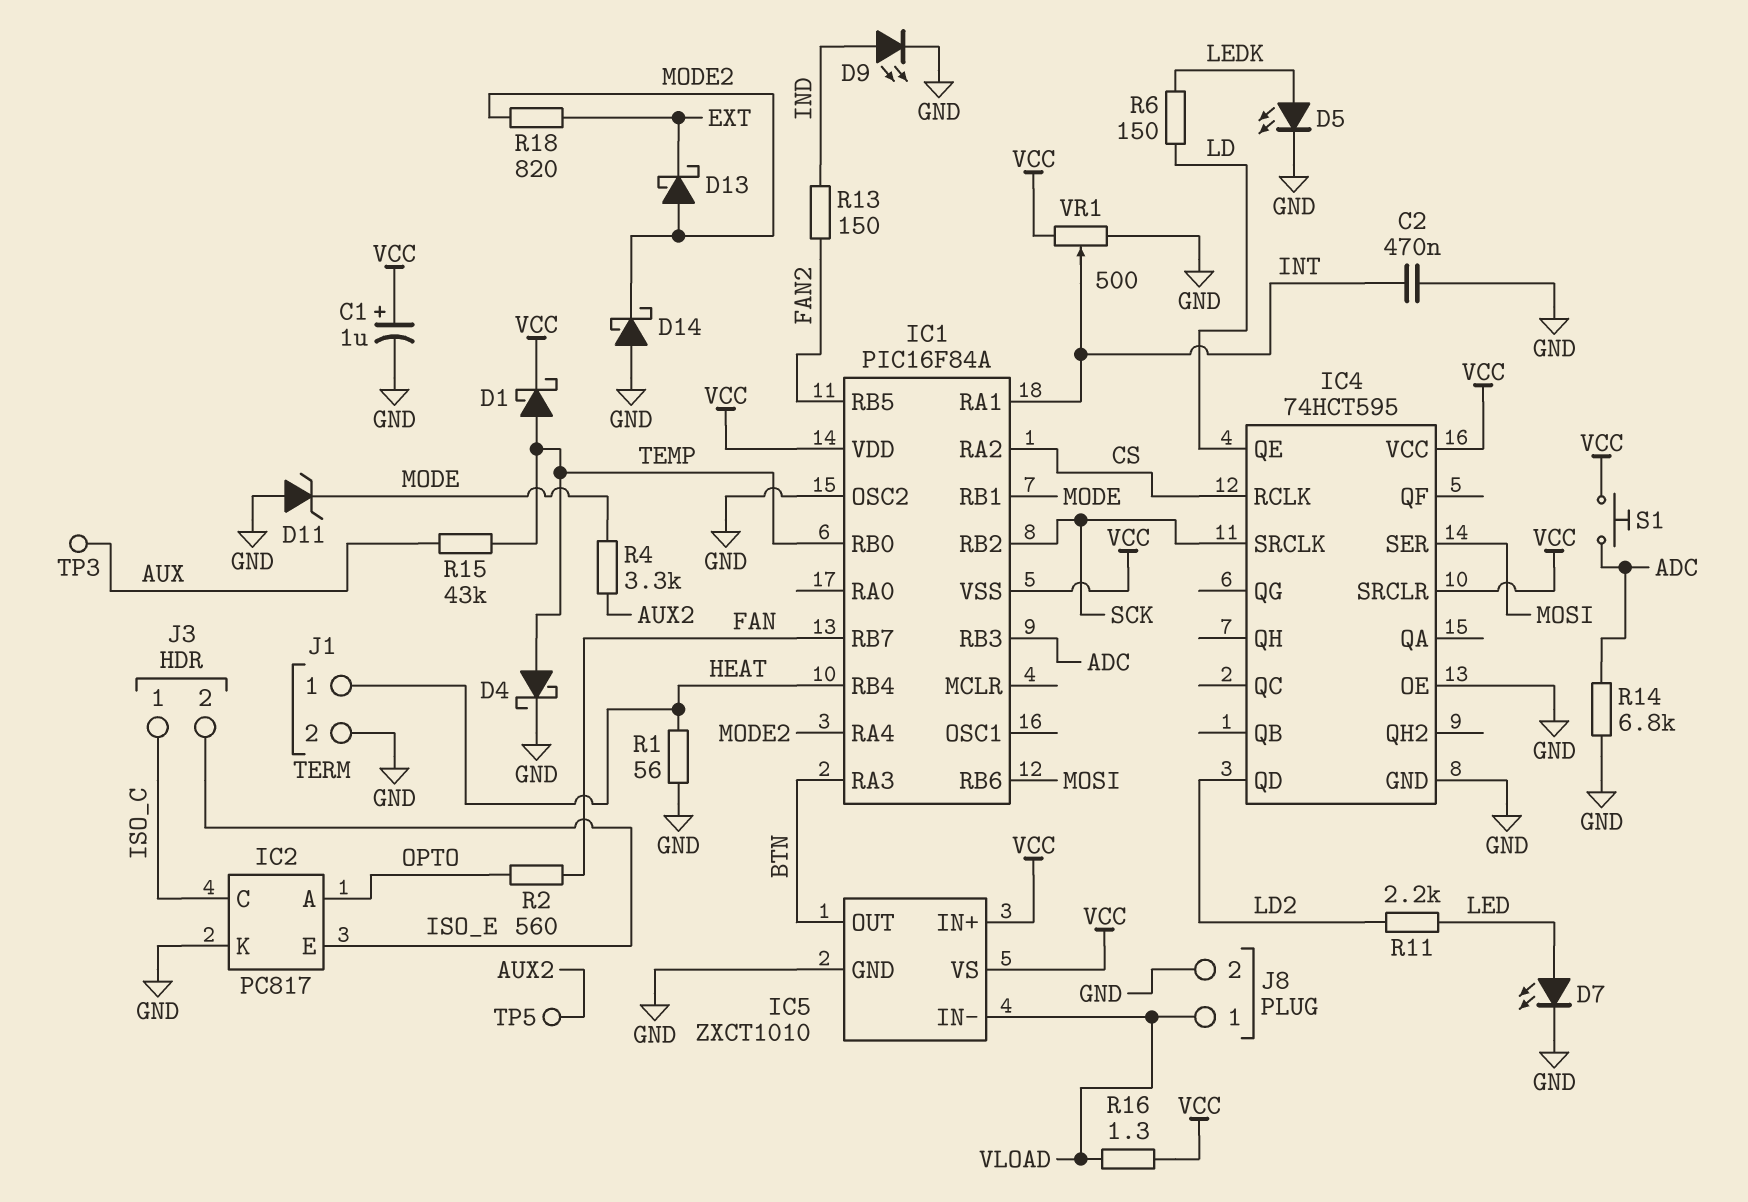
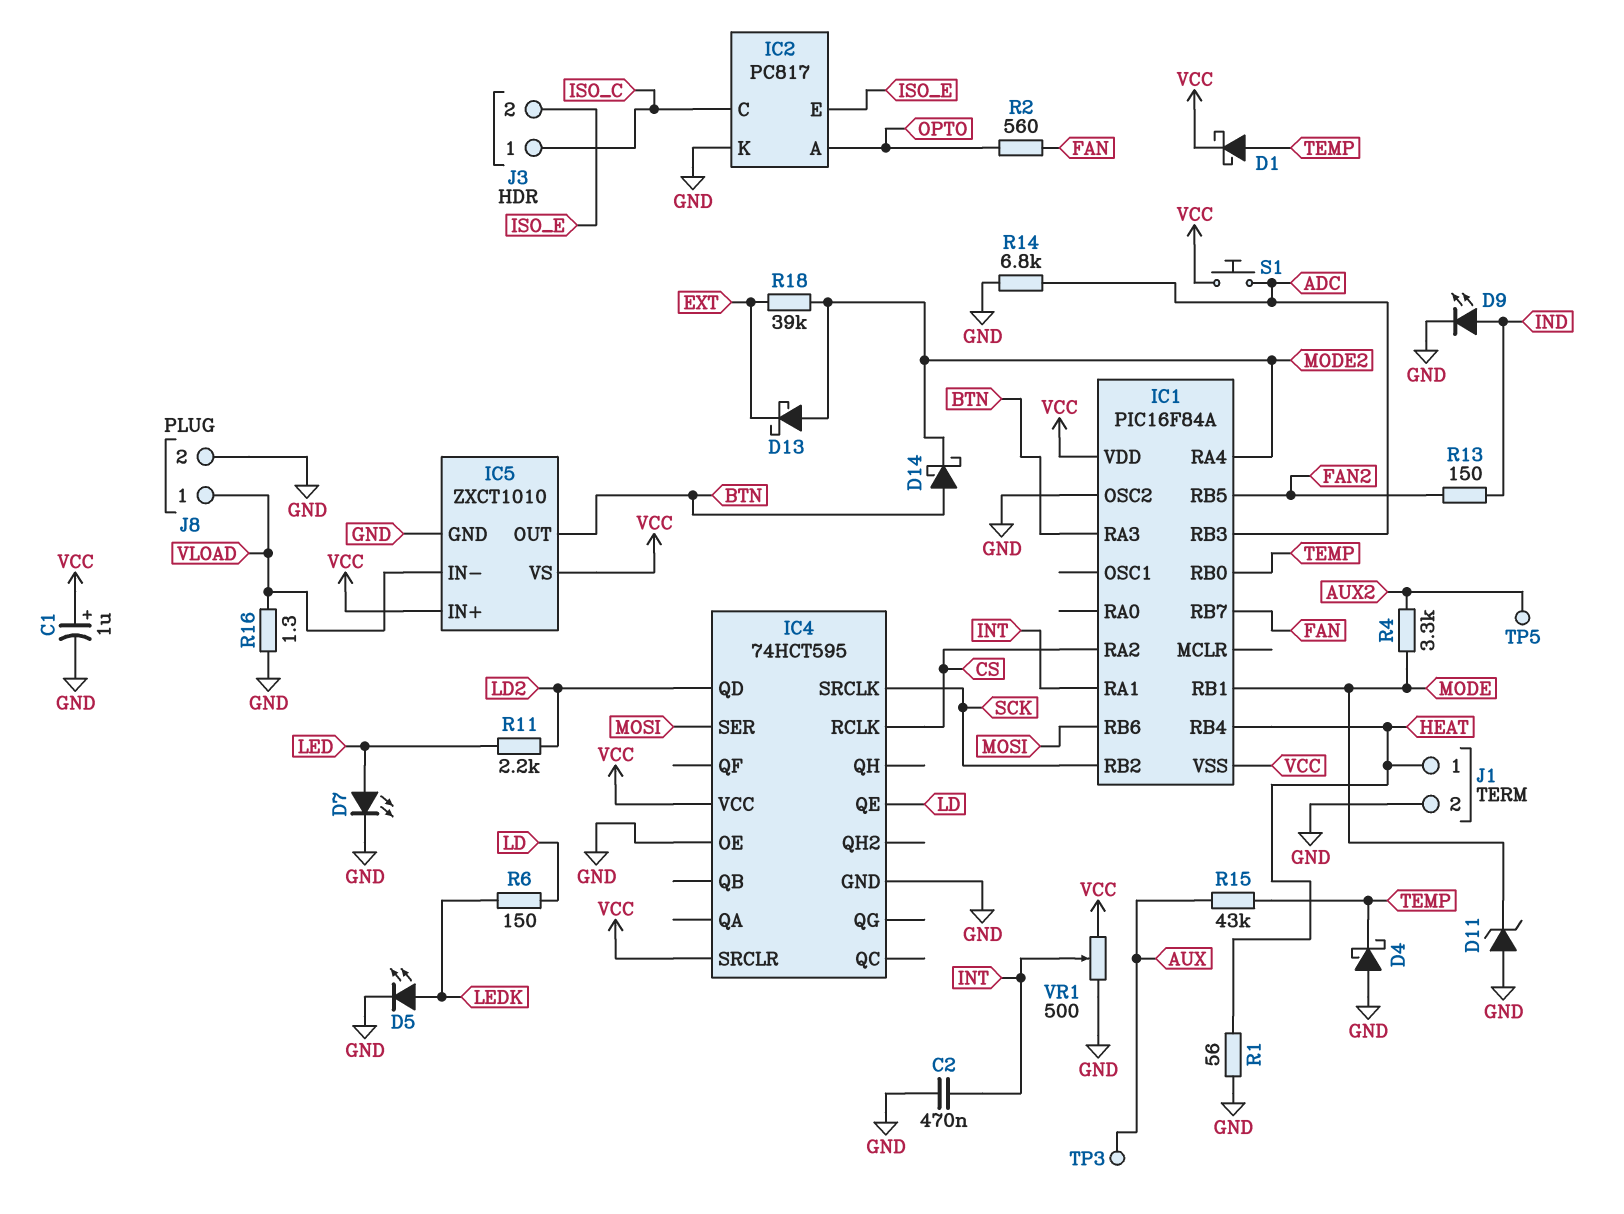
D4: schottky (A TEMP, K GND) -> schottky (A GND, K TEMP)
D14: schottky (A GND, K MODE2) -> schottky (A BTN, K MODE2)
R16: 1.3 (VCC, VLOAD) -> 1.3 (GND, VLOAD)
R18: 820 (EXT, MODE2) -> 39k (EXT, MODE2)

